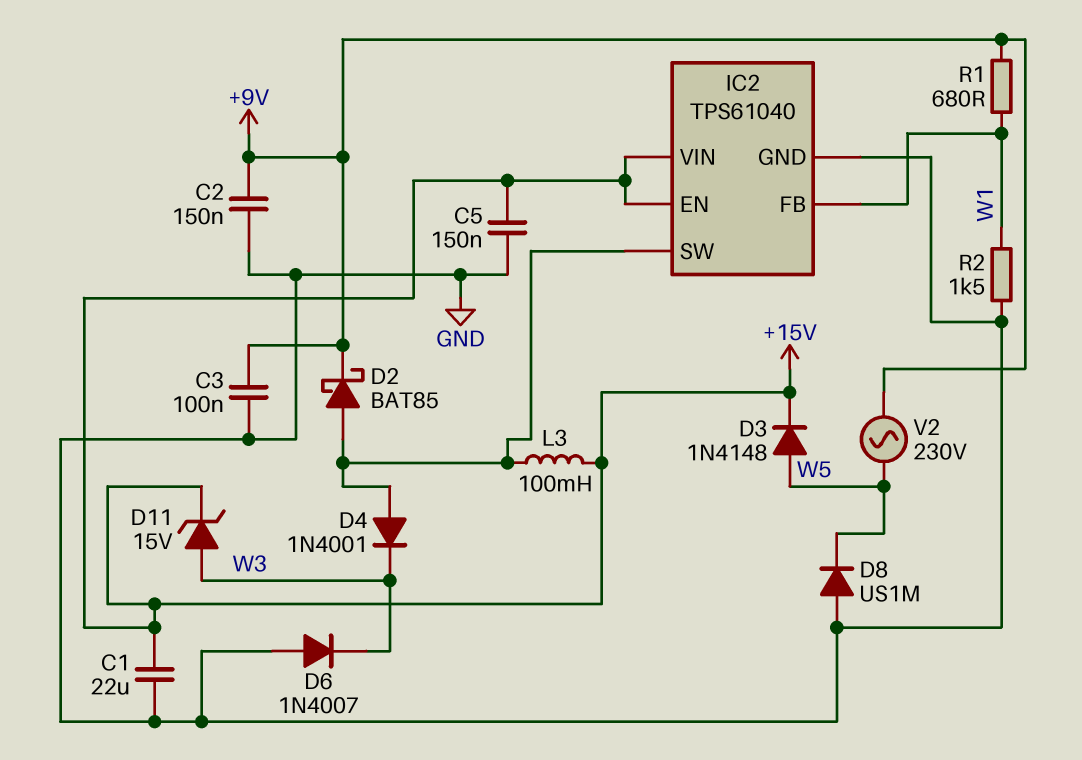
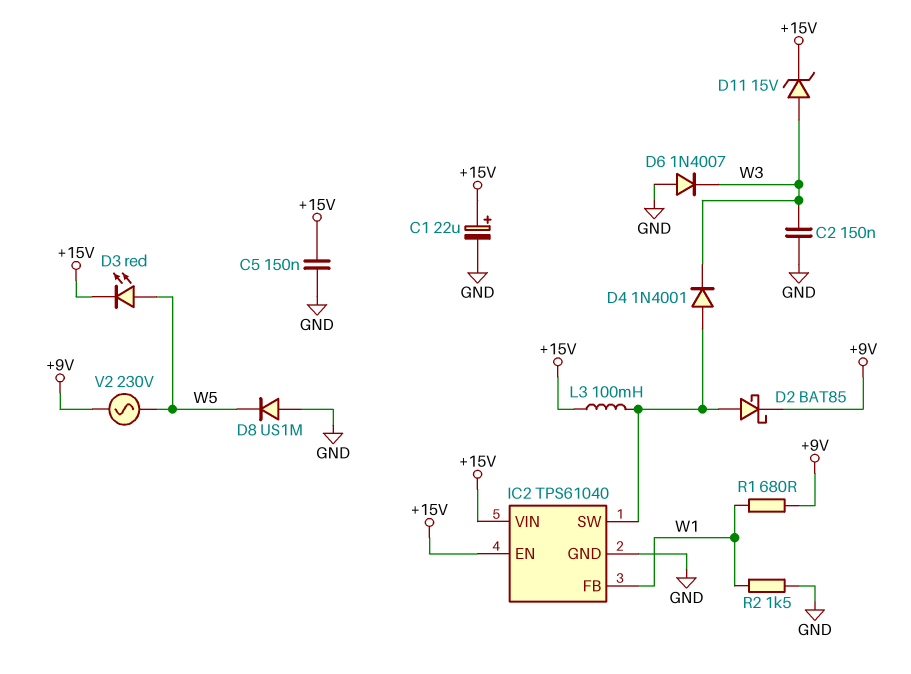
C1: 22uF (+15V, GND) -> 22uF (plus +15V, minus GND)
C2: 150nF (+9V, GND) -> 150nF (GND, W3)
C3: 100nF (+9V, GND) -> none
D3: diode 1N4148 (A W5, K +15V) -> LED red (A W5, K +15V)

